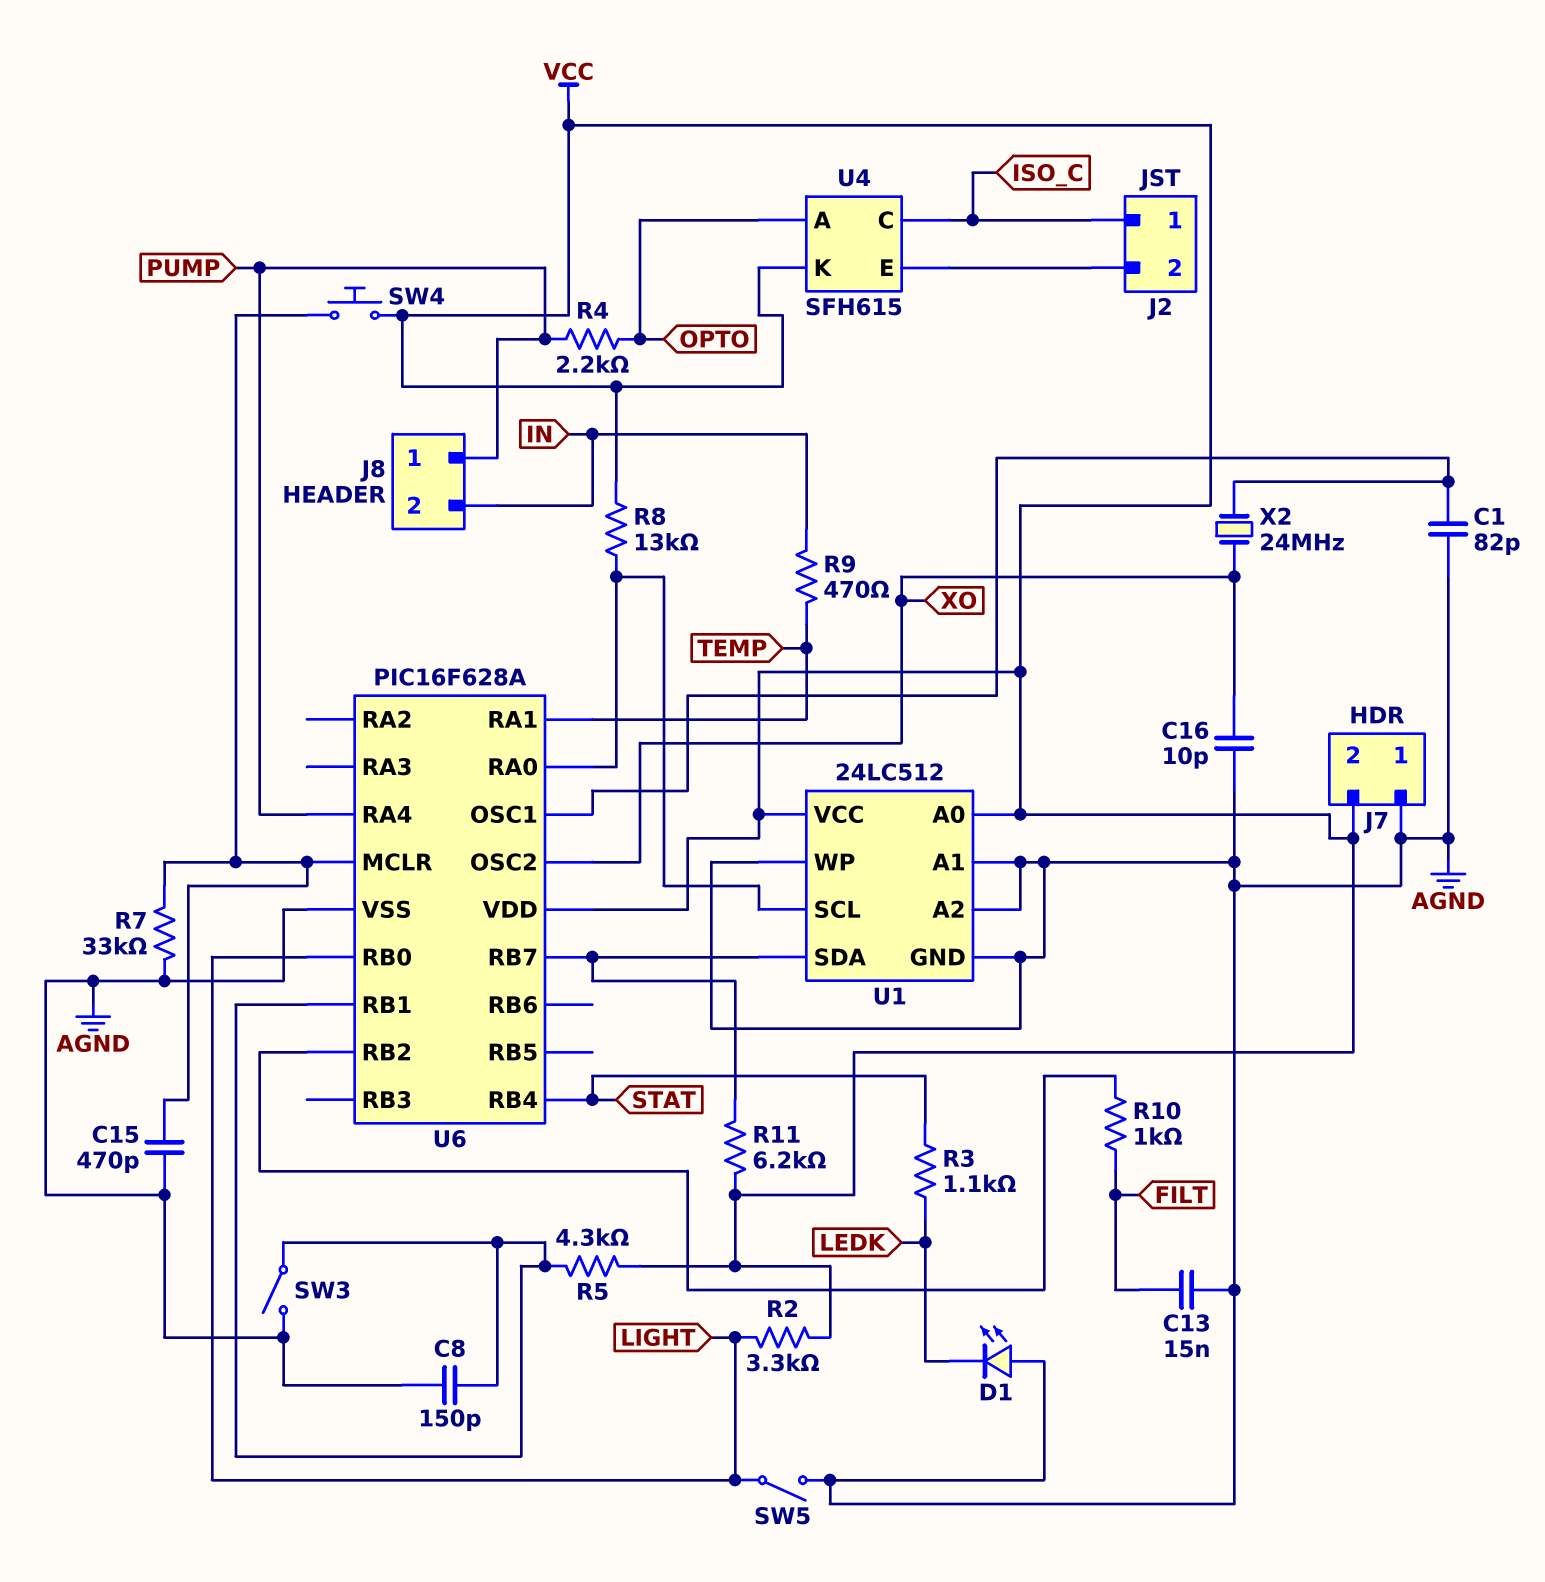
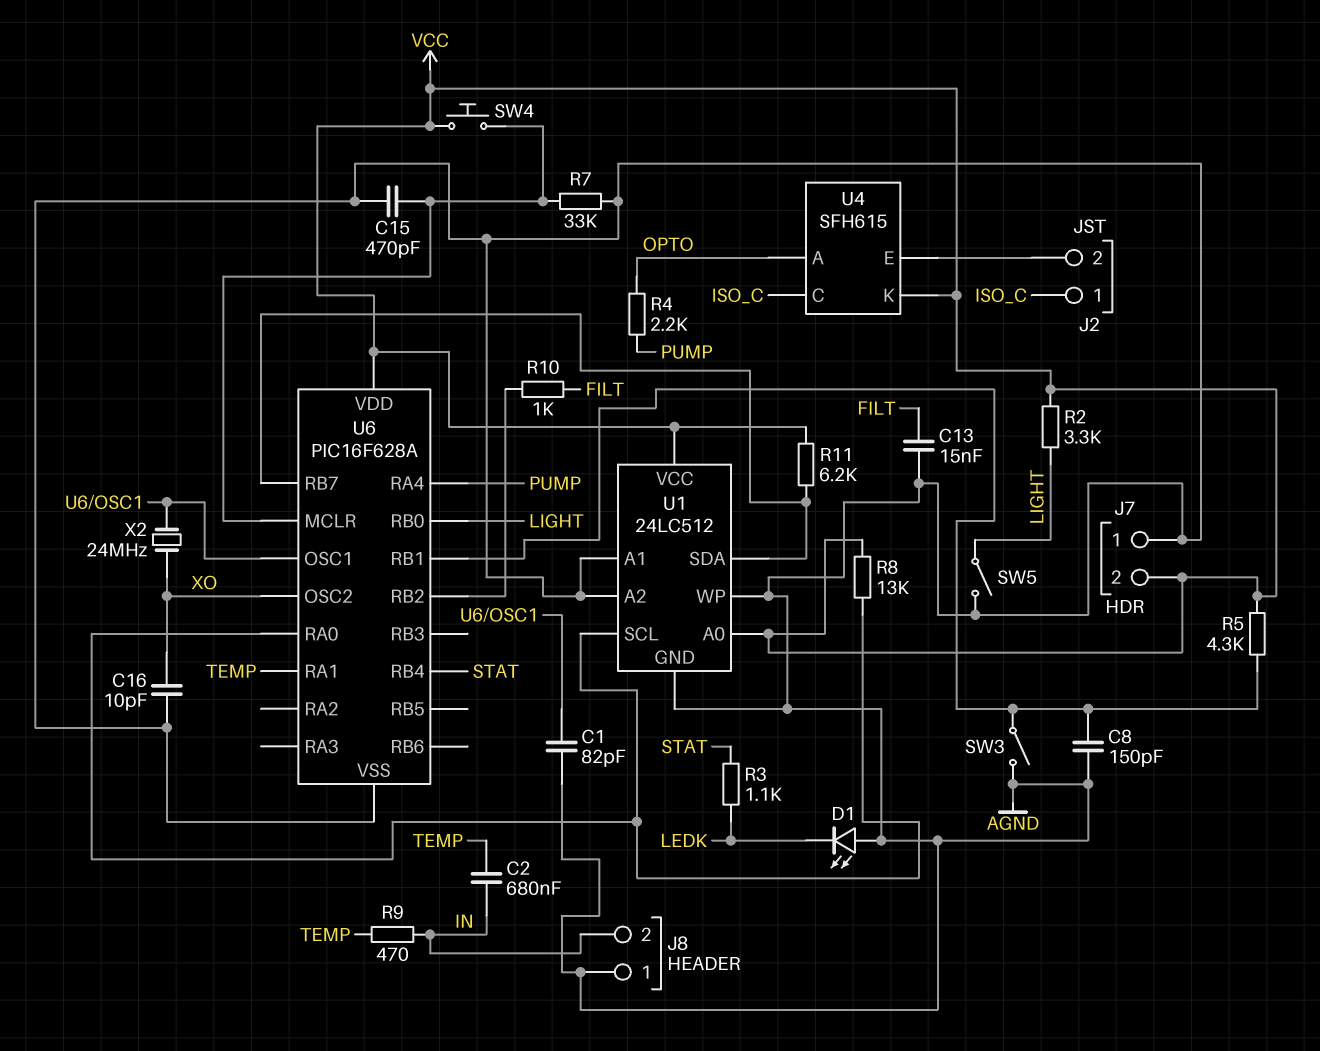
C2: none -> 680nF (IN, TEMP)
J8 pin 1: PUMP -> AGND

